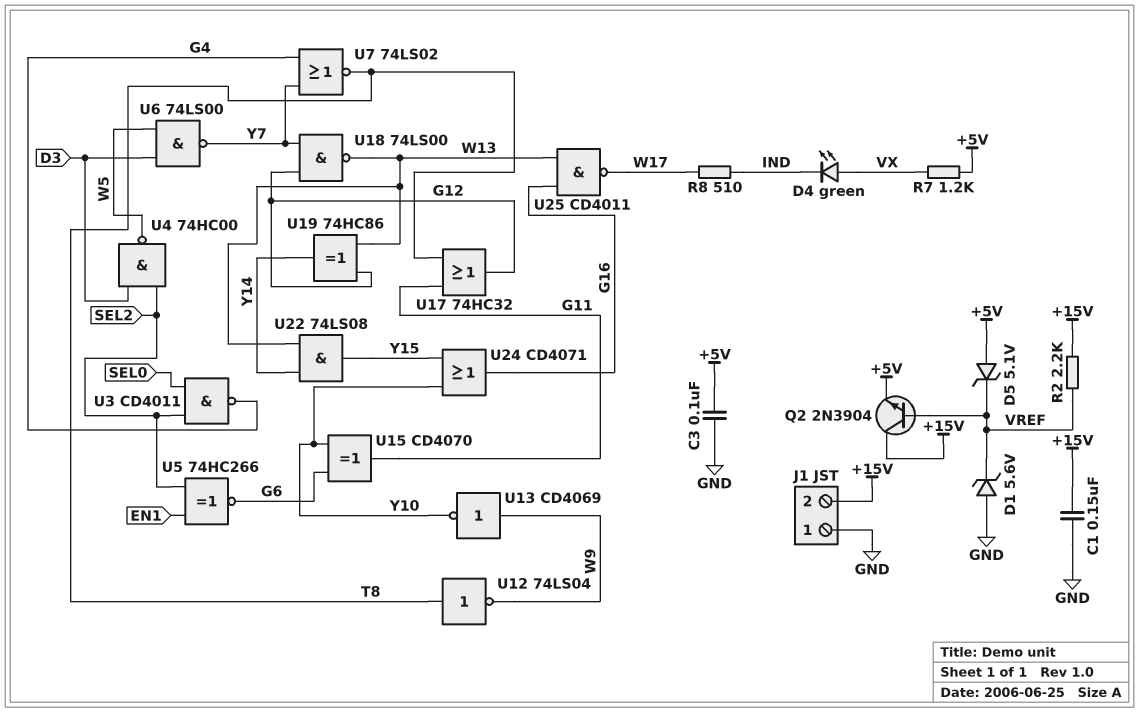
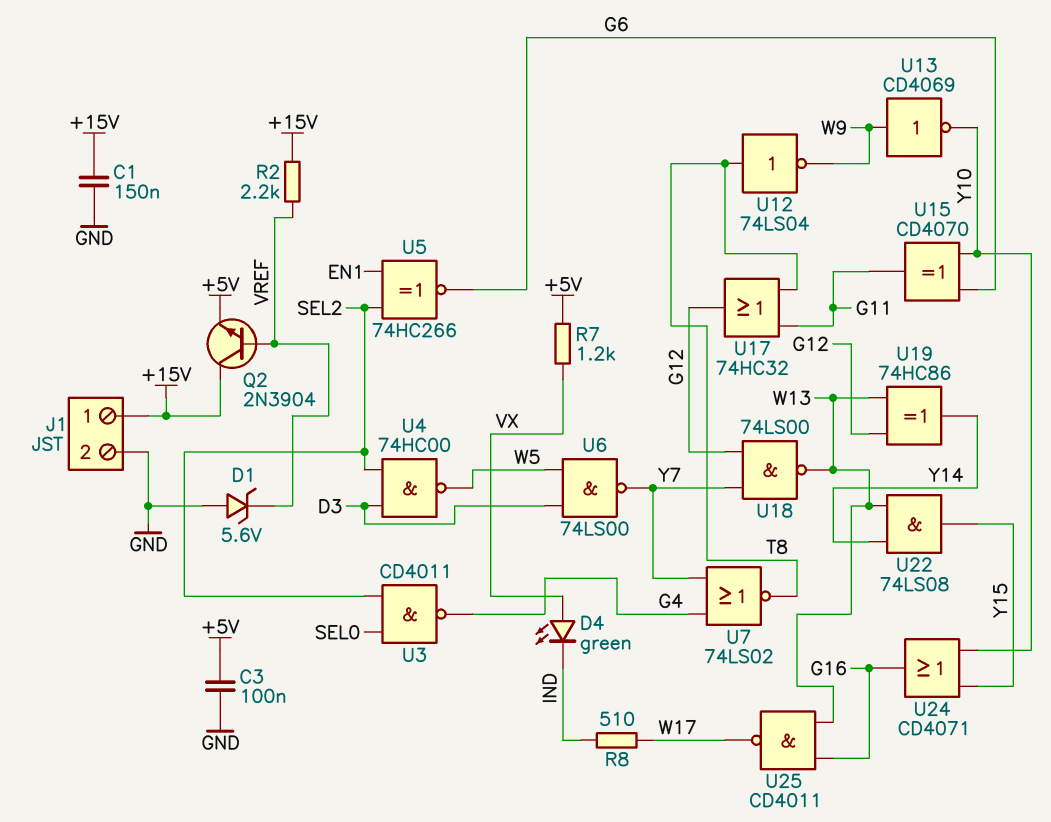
D5: zener 5.1V (A +5V, K VREF) -> none
J1 pin 1: GND -> +15V
J1 pin 2: +15V -> GND

